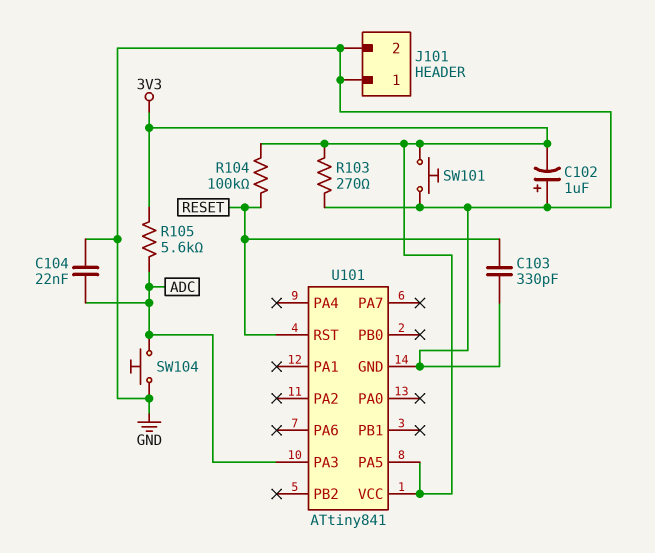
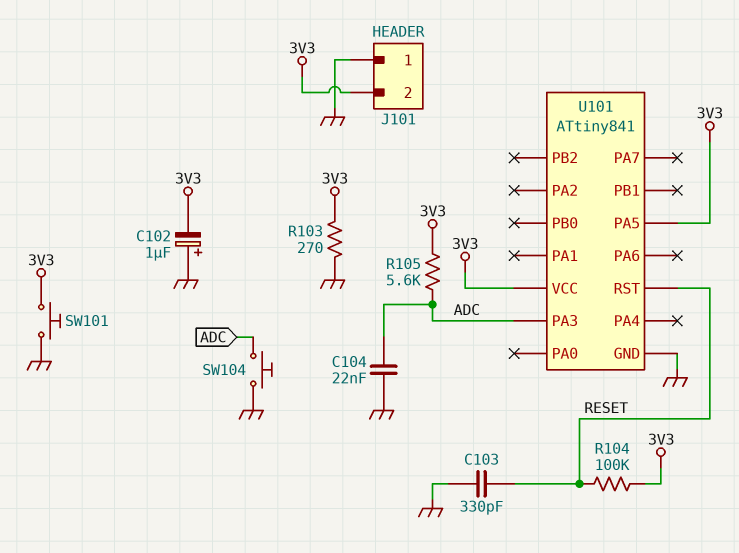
J101 pin 2: GND -> 3V3

